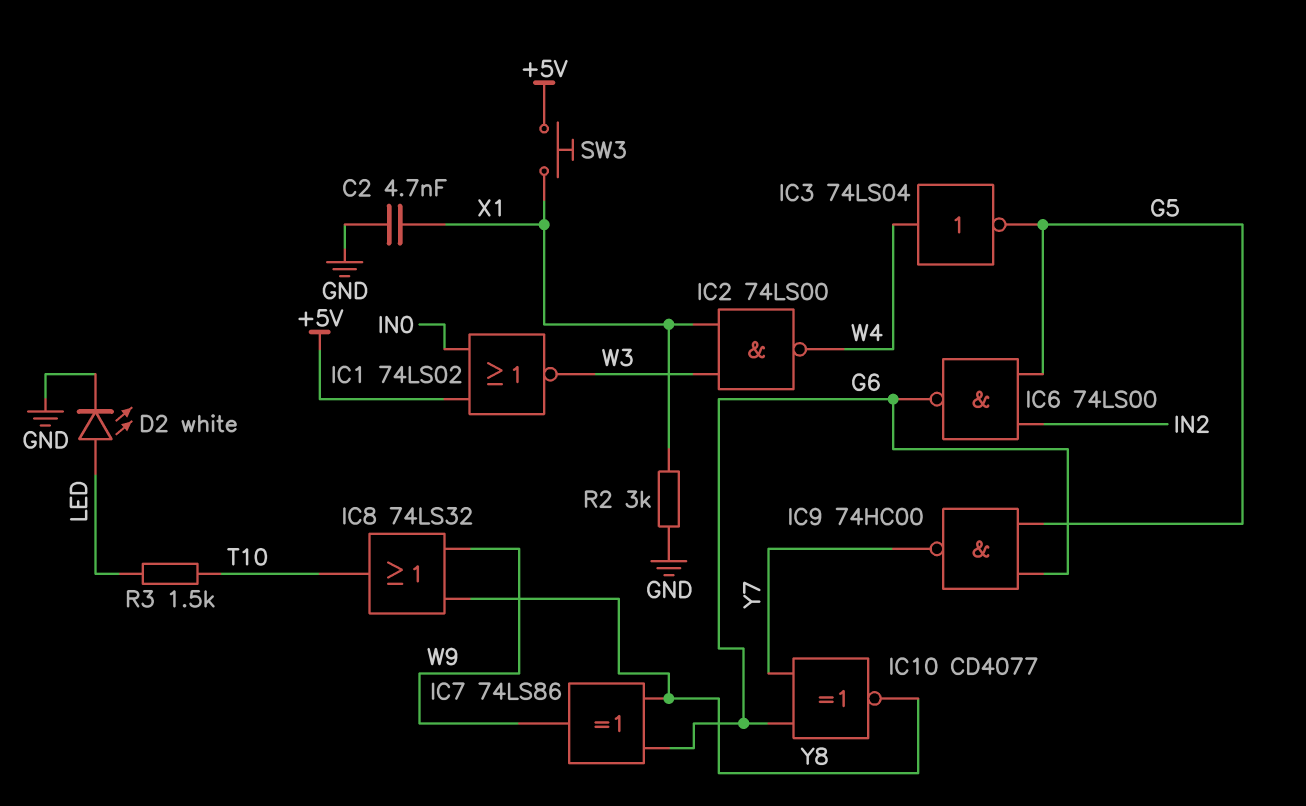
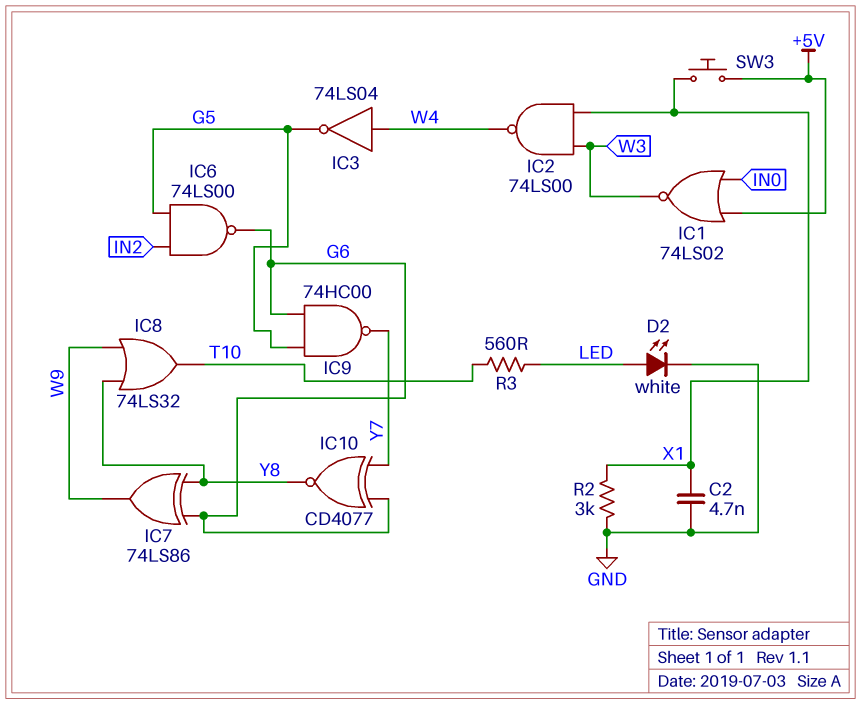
R3: 1.5k (LED, T10) -> 560 (LED, T10)

